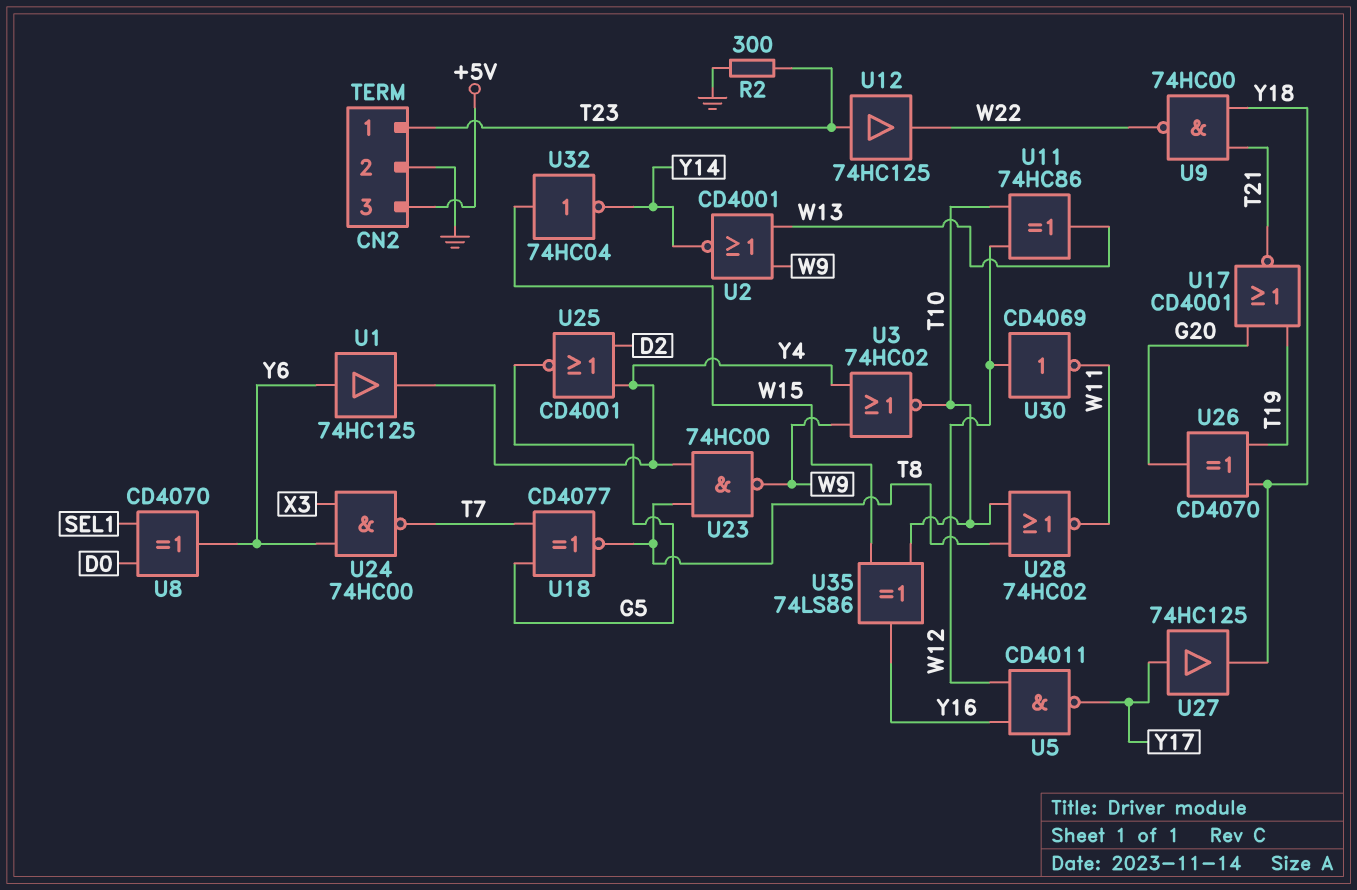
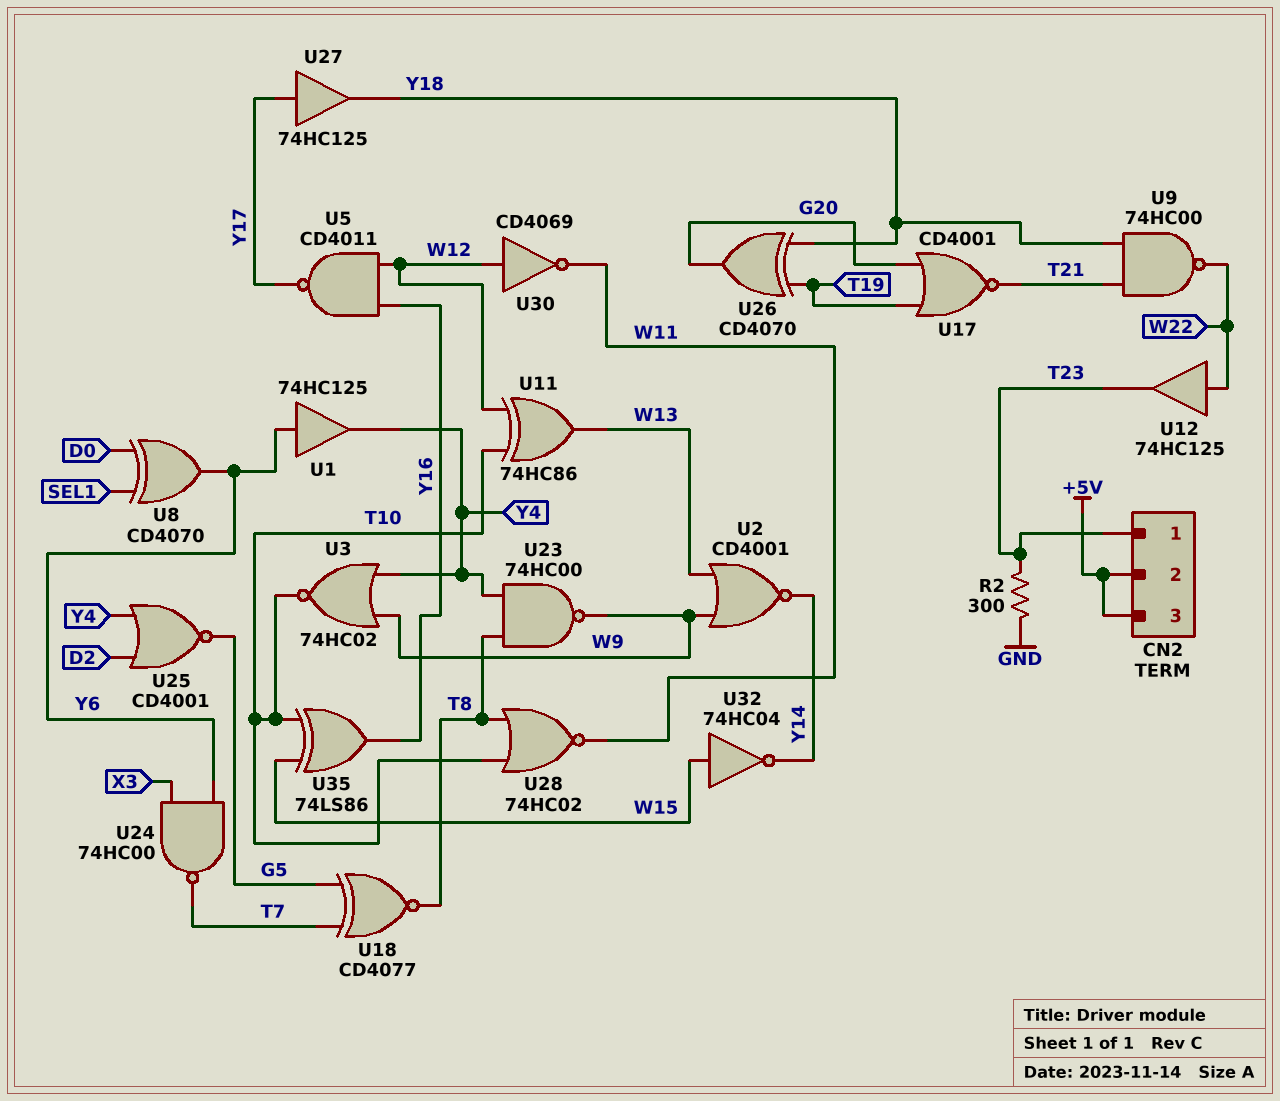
CN2 pin 2: GND -> +5V
U12: buffer 74HC125 (in T23, out W22) -> buffer 74HC125 (in W22, out T23)

